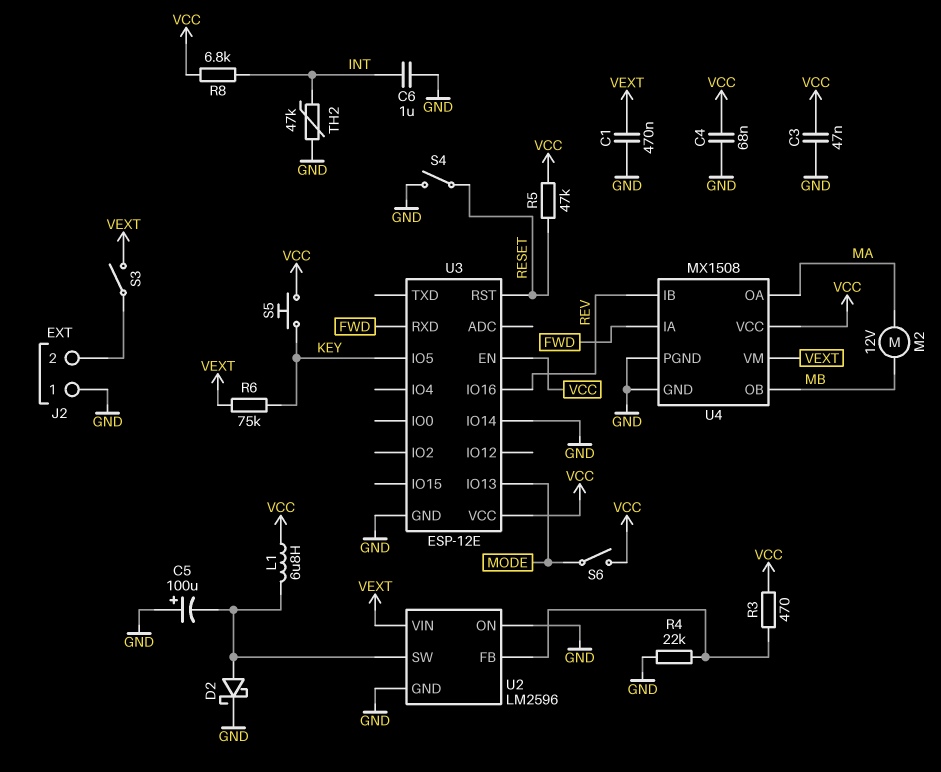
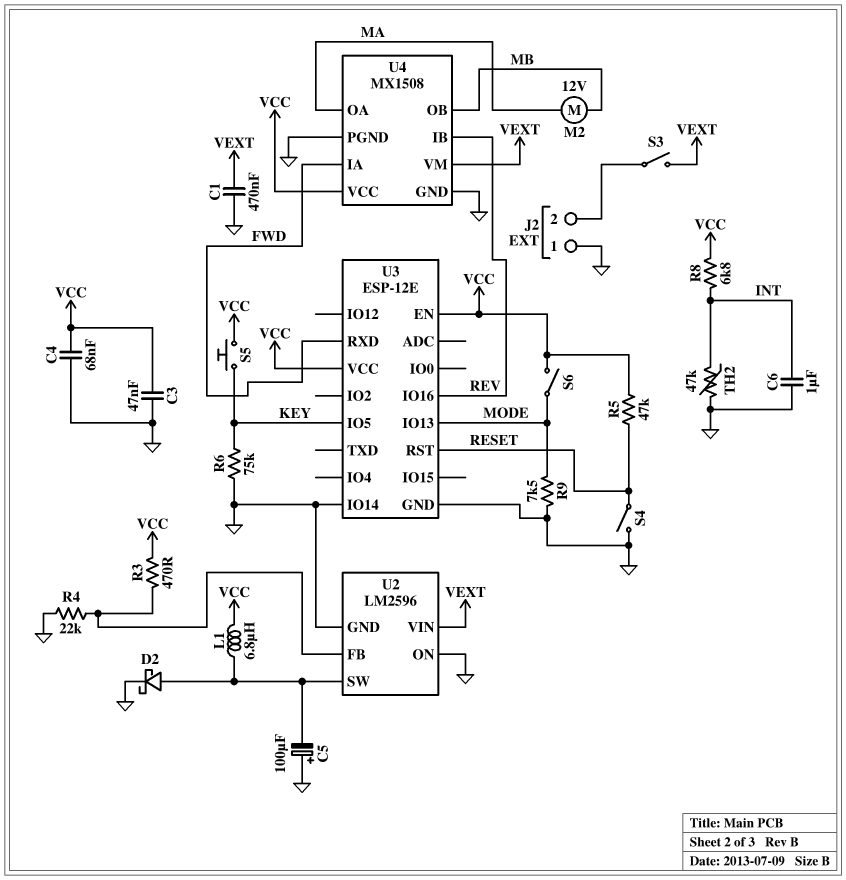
R6: 75k (KEY, VEXT) -> 75k (GND, KEY)
R9: none -> 7.5k (GND, MODE)

